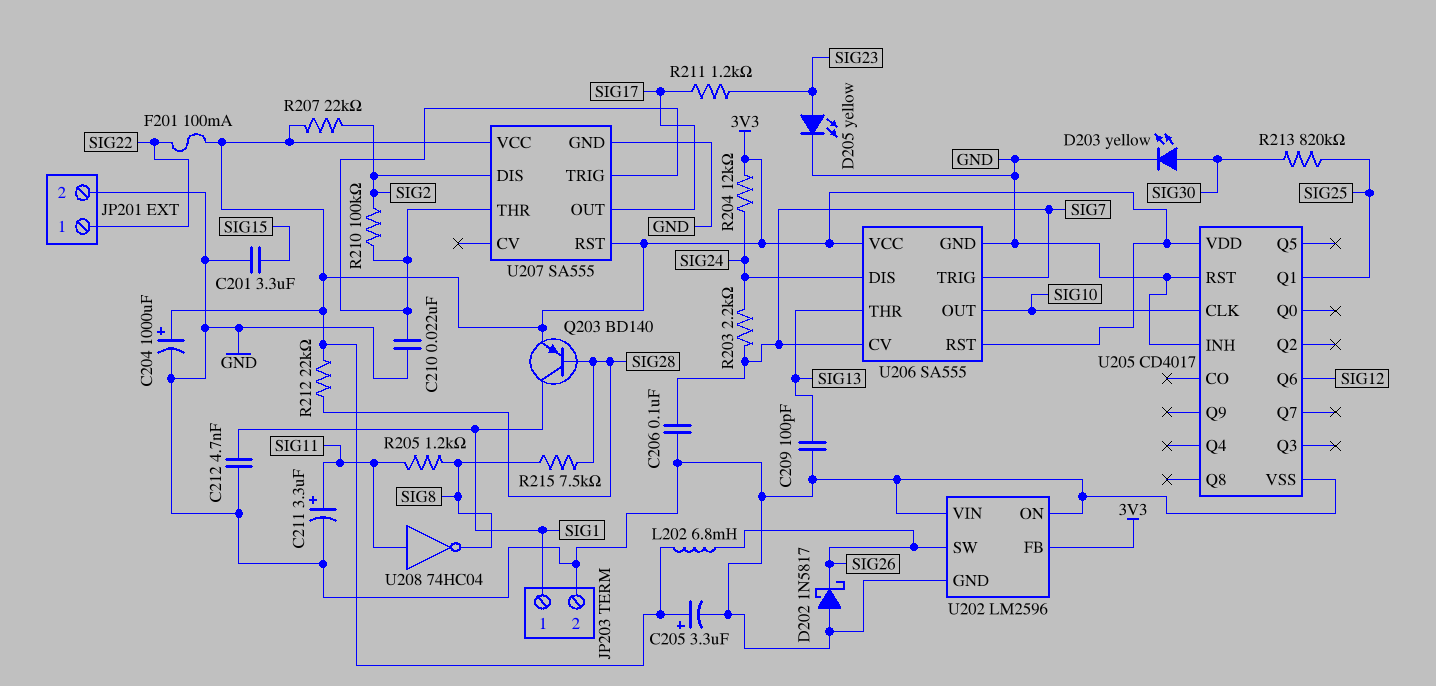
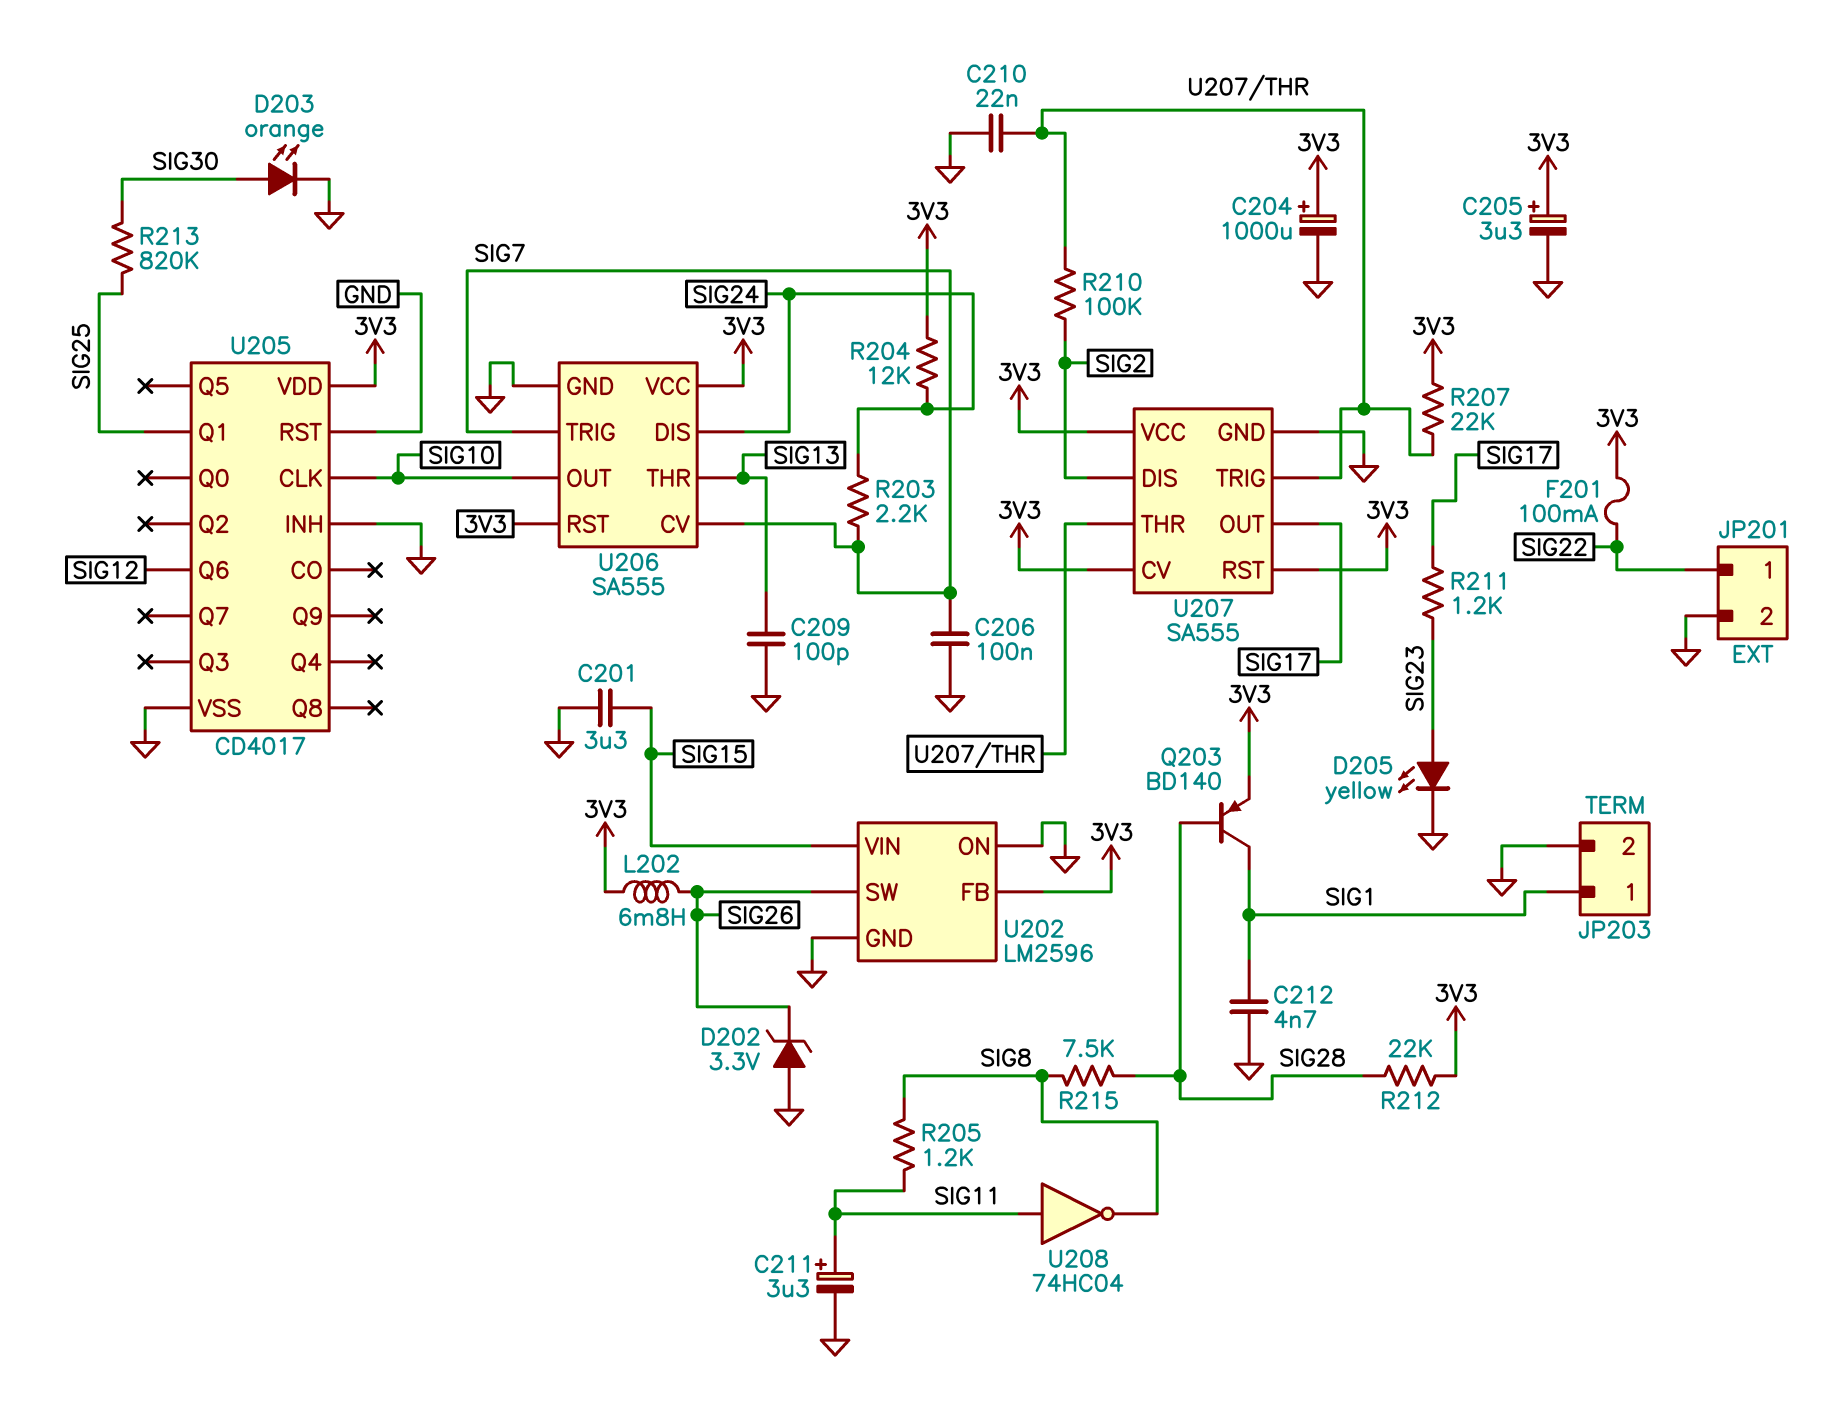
D202: schottky 1N5817 (A GND, K SIG26) -> zener 3.3V (A GND, K SIG26)
D203: LED yellow (A SIG30, K GND) -> LED orange (A SIG30, K GND)
R207: 22k (3V3, SIG2) -> 22k (3V3, U207/THR)
U202 pin VIN: GND -> SIG15
U207 pin CV: none -> 3V3

